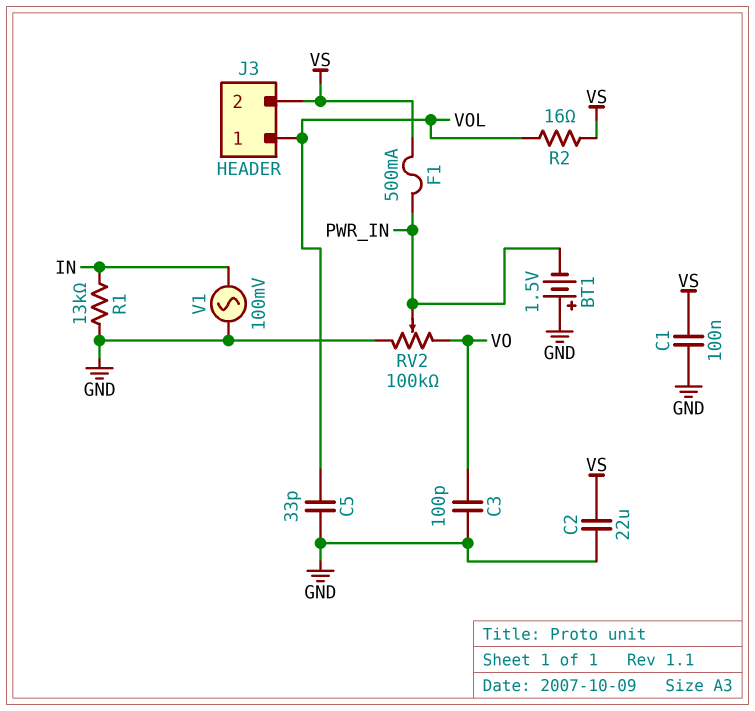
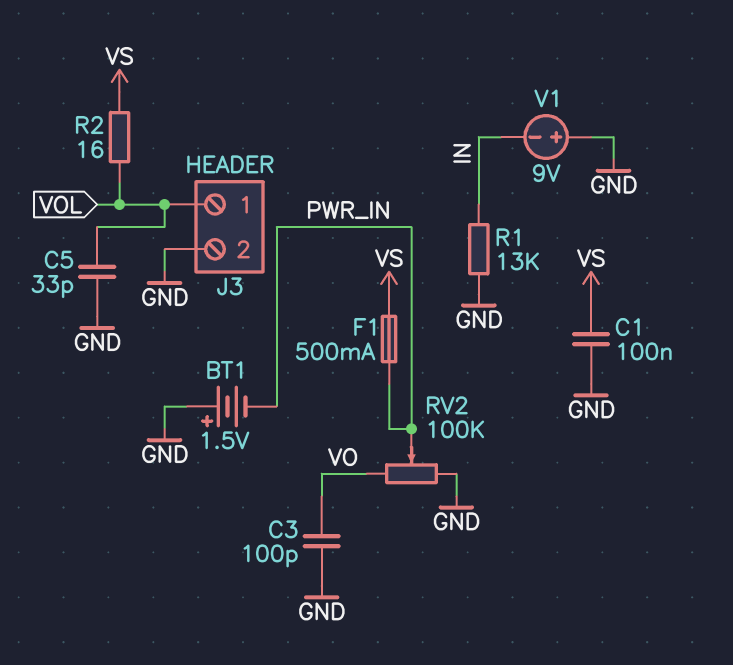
C2: 22uF (GND, VS) -> none
J3 pin 2: VS -> GND
V1: AC 100mV (GND, IN) -> 9V (plus GND, minus IN)

